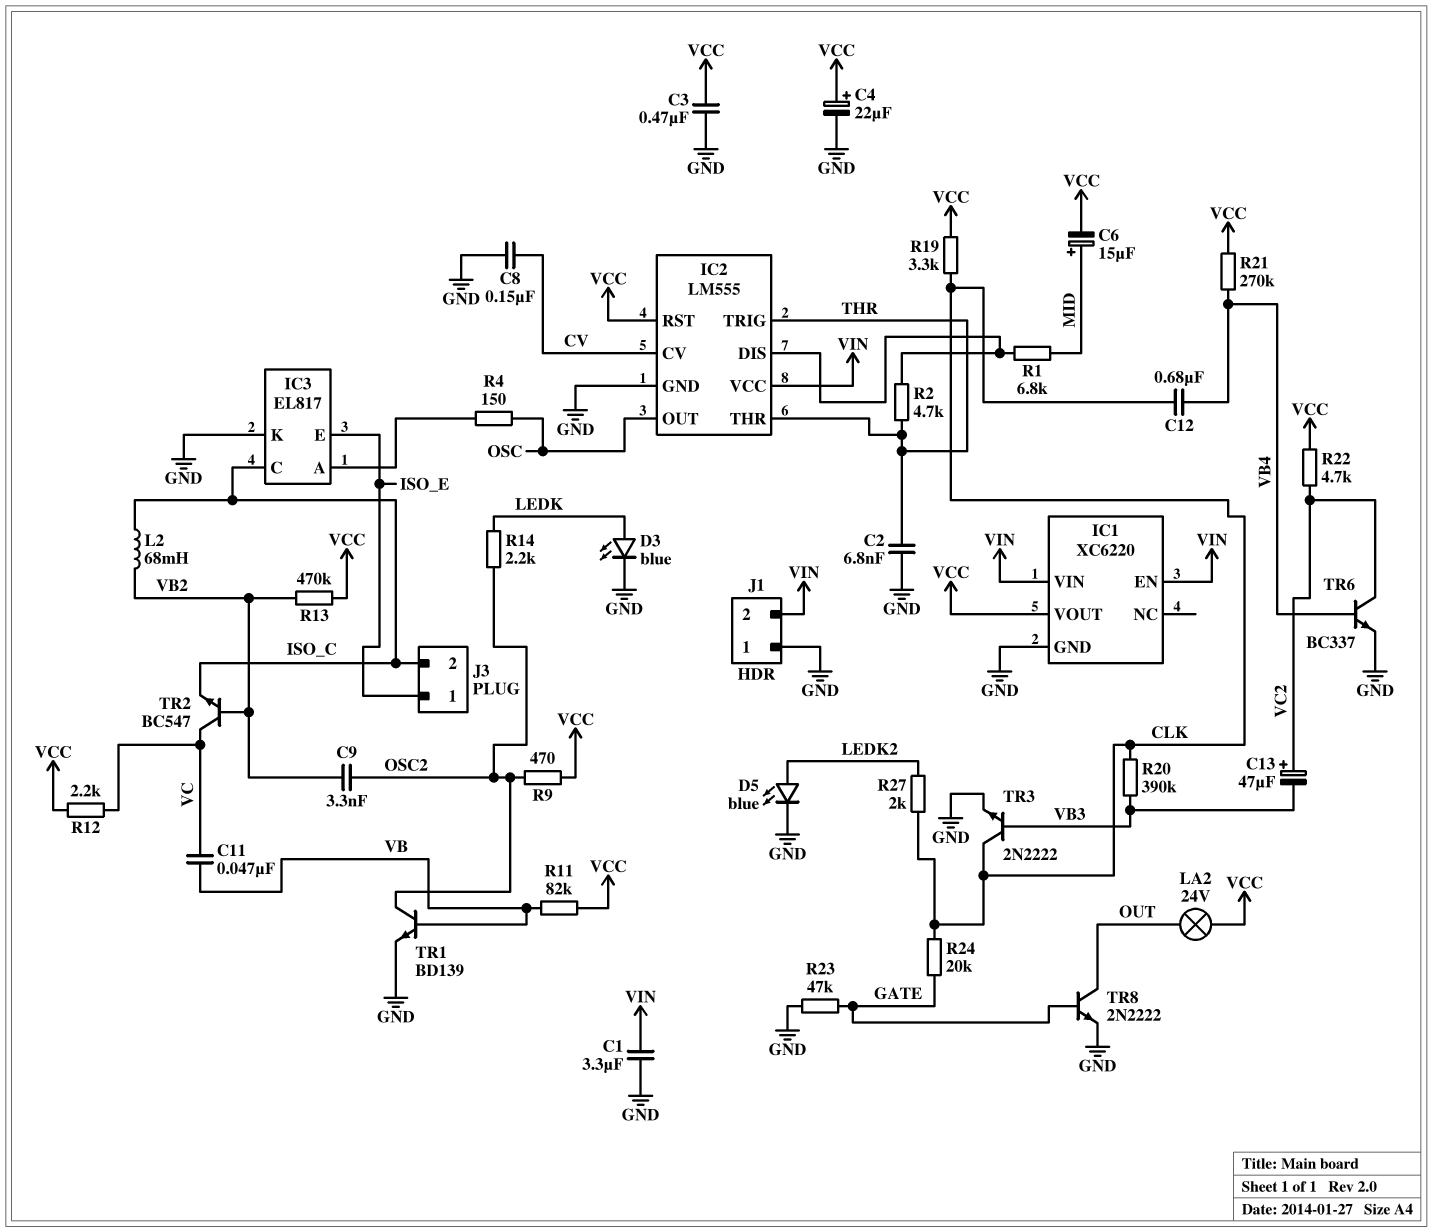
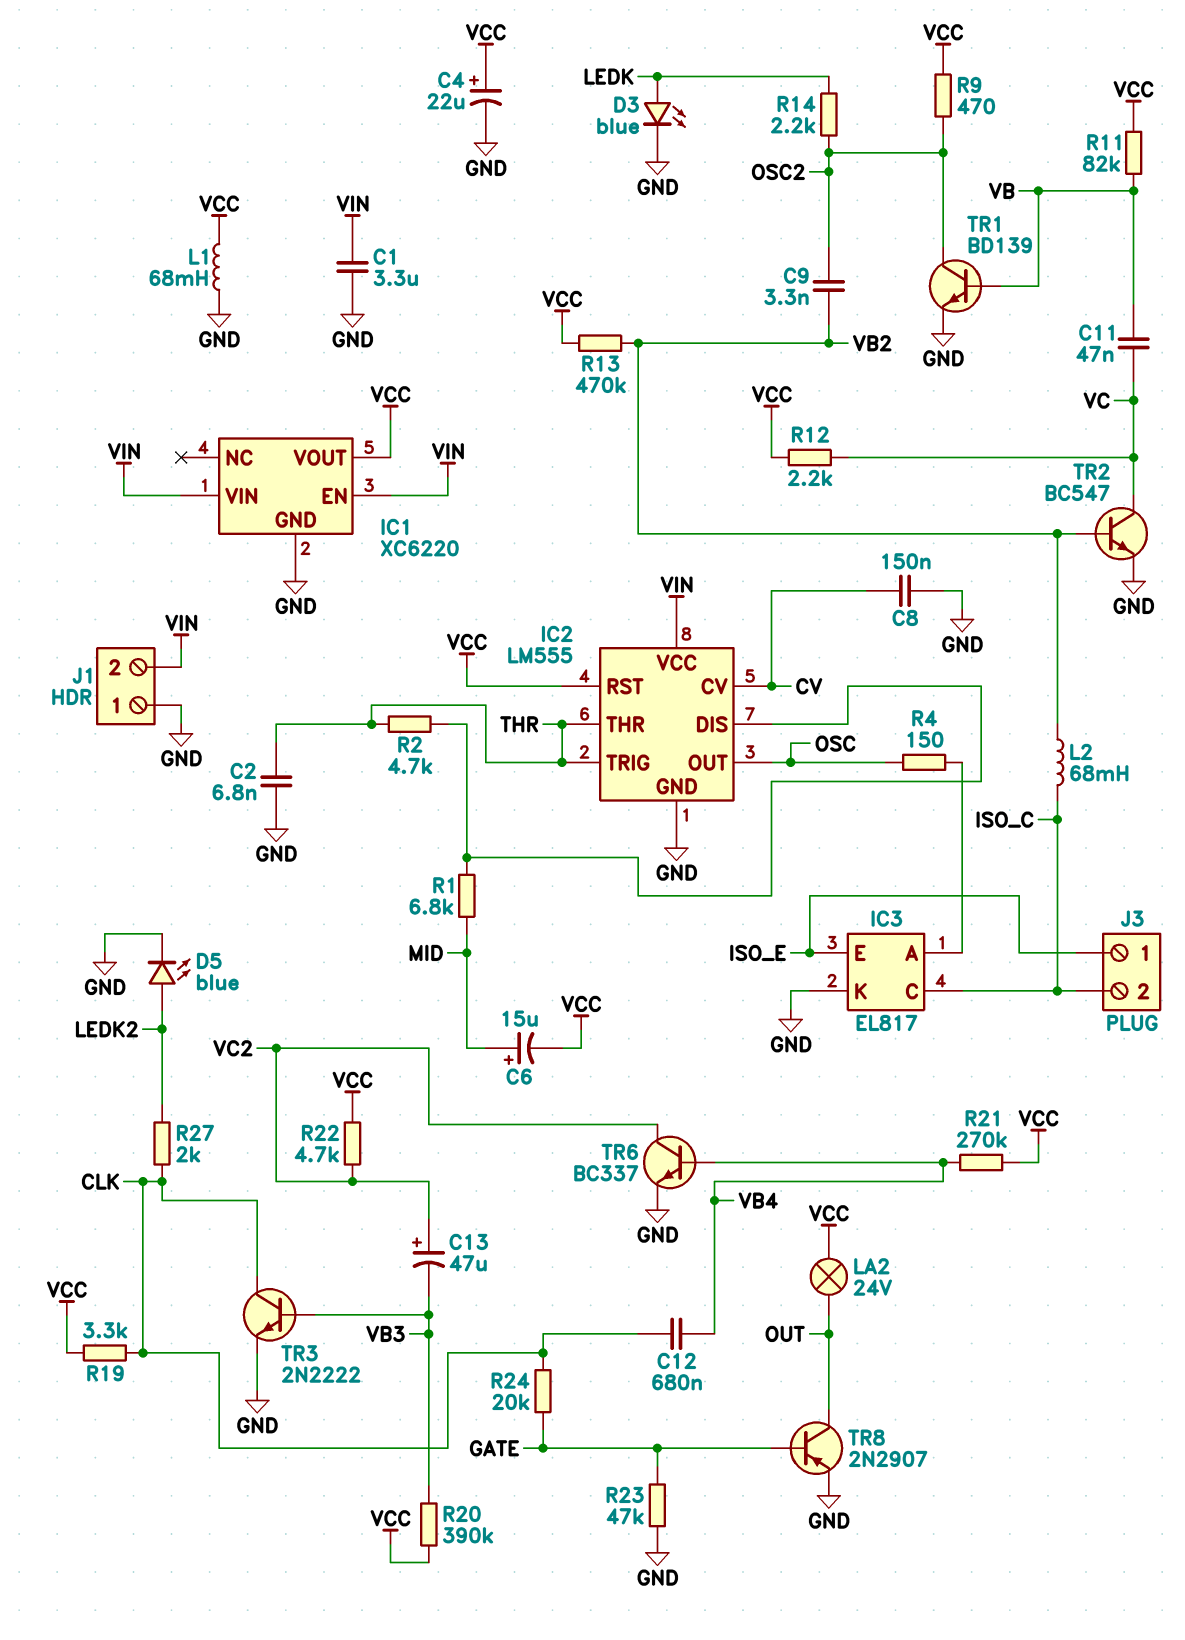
C3: 470nF (GND, VCC) -> none
L1: none -> 68mH (GND, VCC)
R20: 390k (CLK, VB3) -> 390k (VB3, VCC)
TR2: NPN BC547 (B VB2, C VC, E ISO_C) -> NPN BC547 (B VB2, C VC, E GND)
TR8: NPN 2N2222 (B GATE, C OUT, E GND) -> PNP 2N2907 (B GATE, C OUT, E GND)

